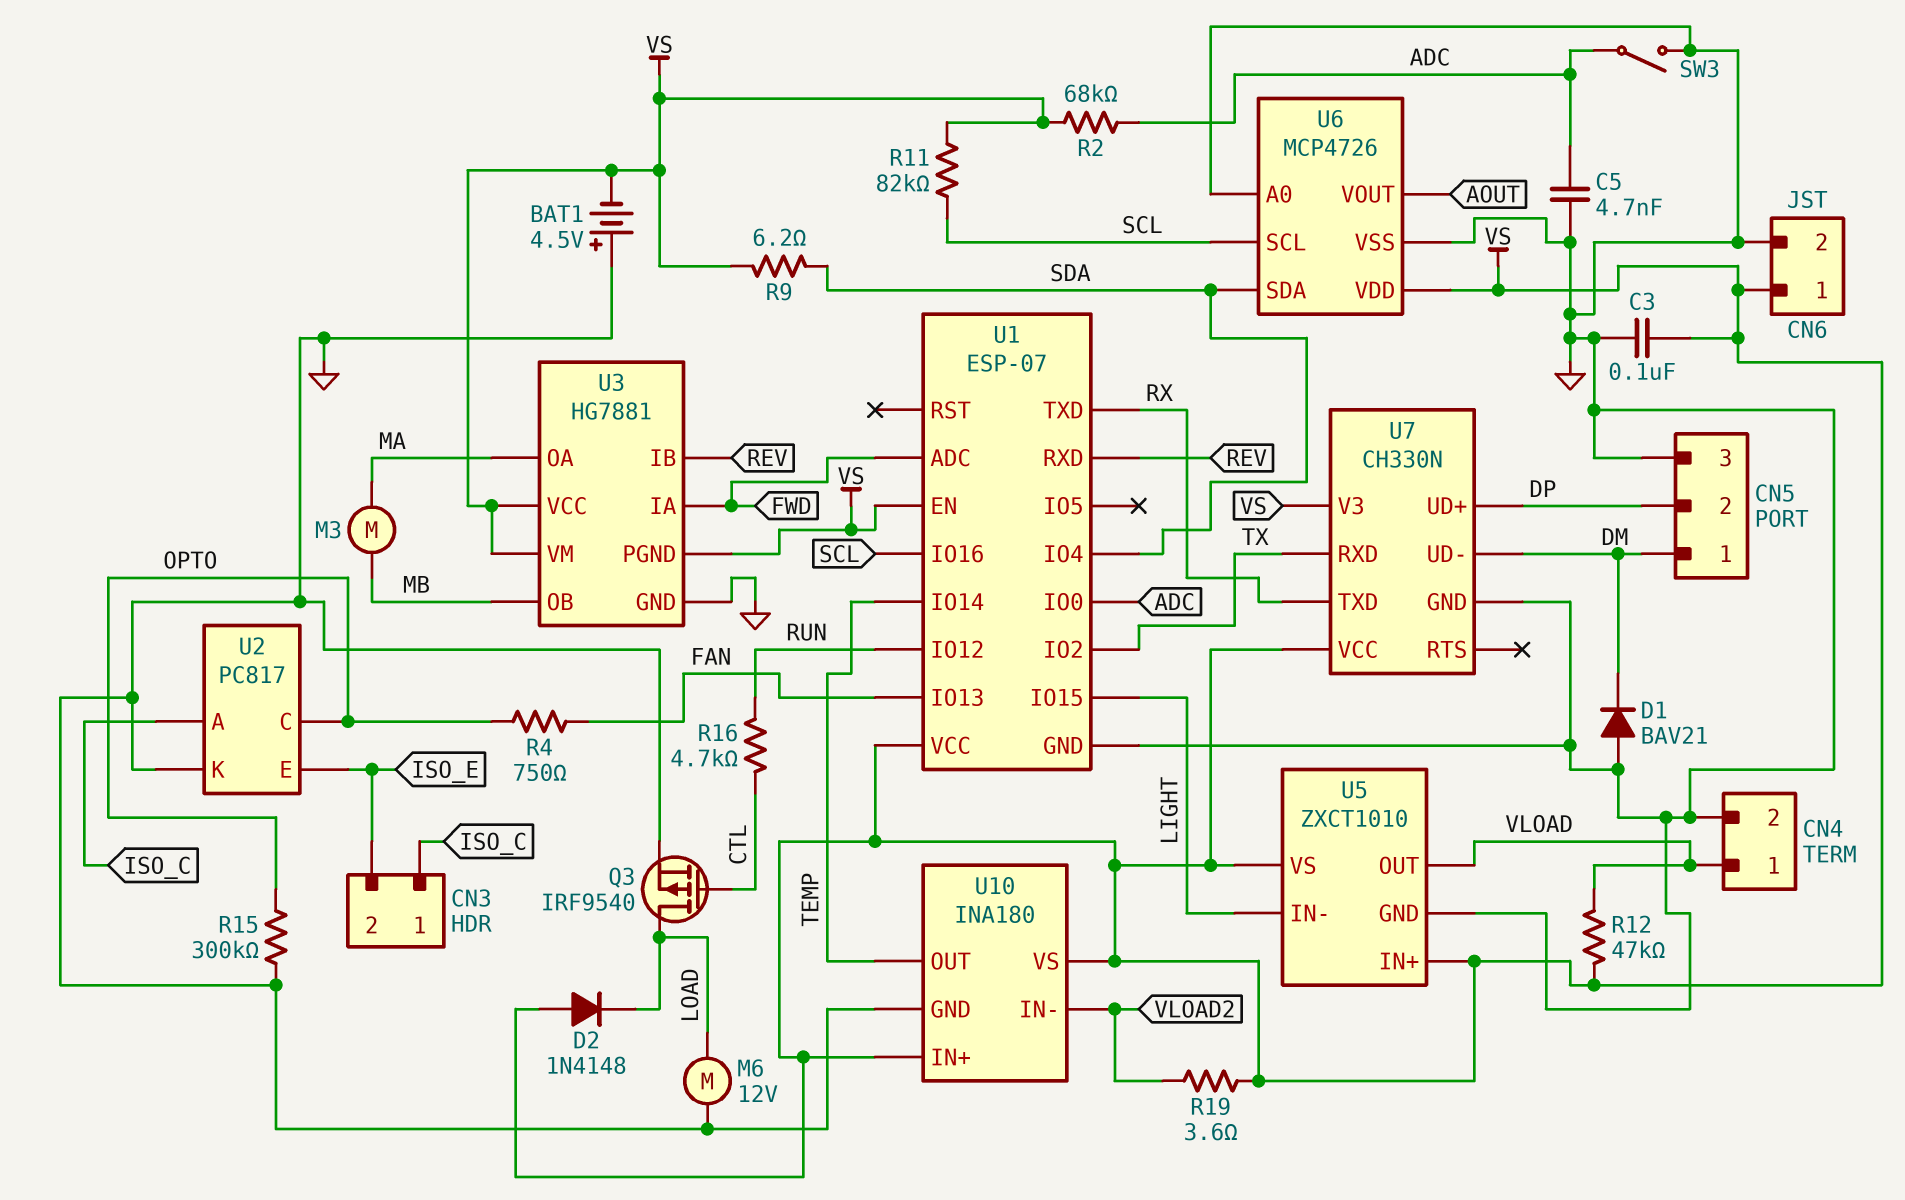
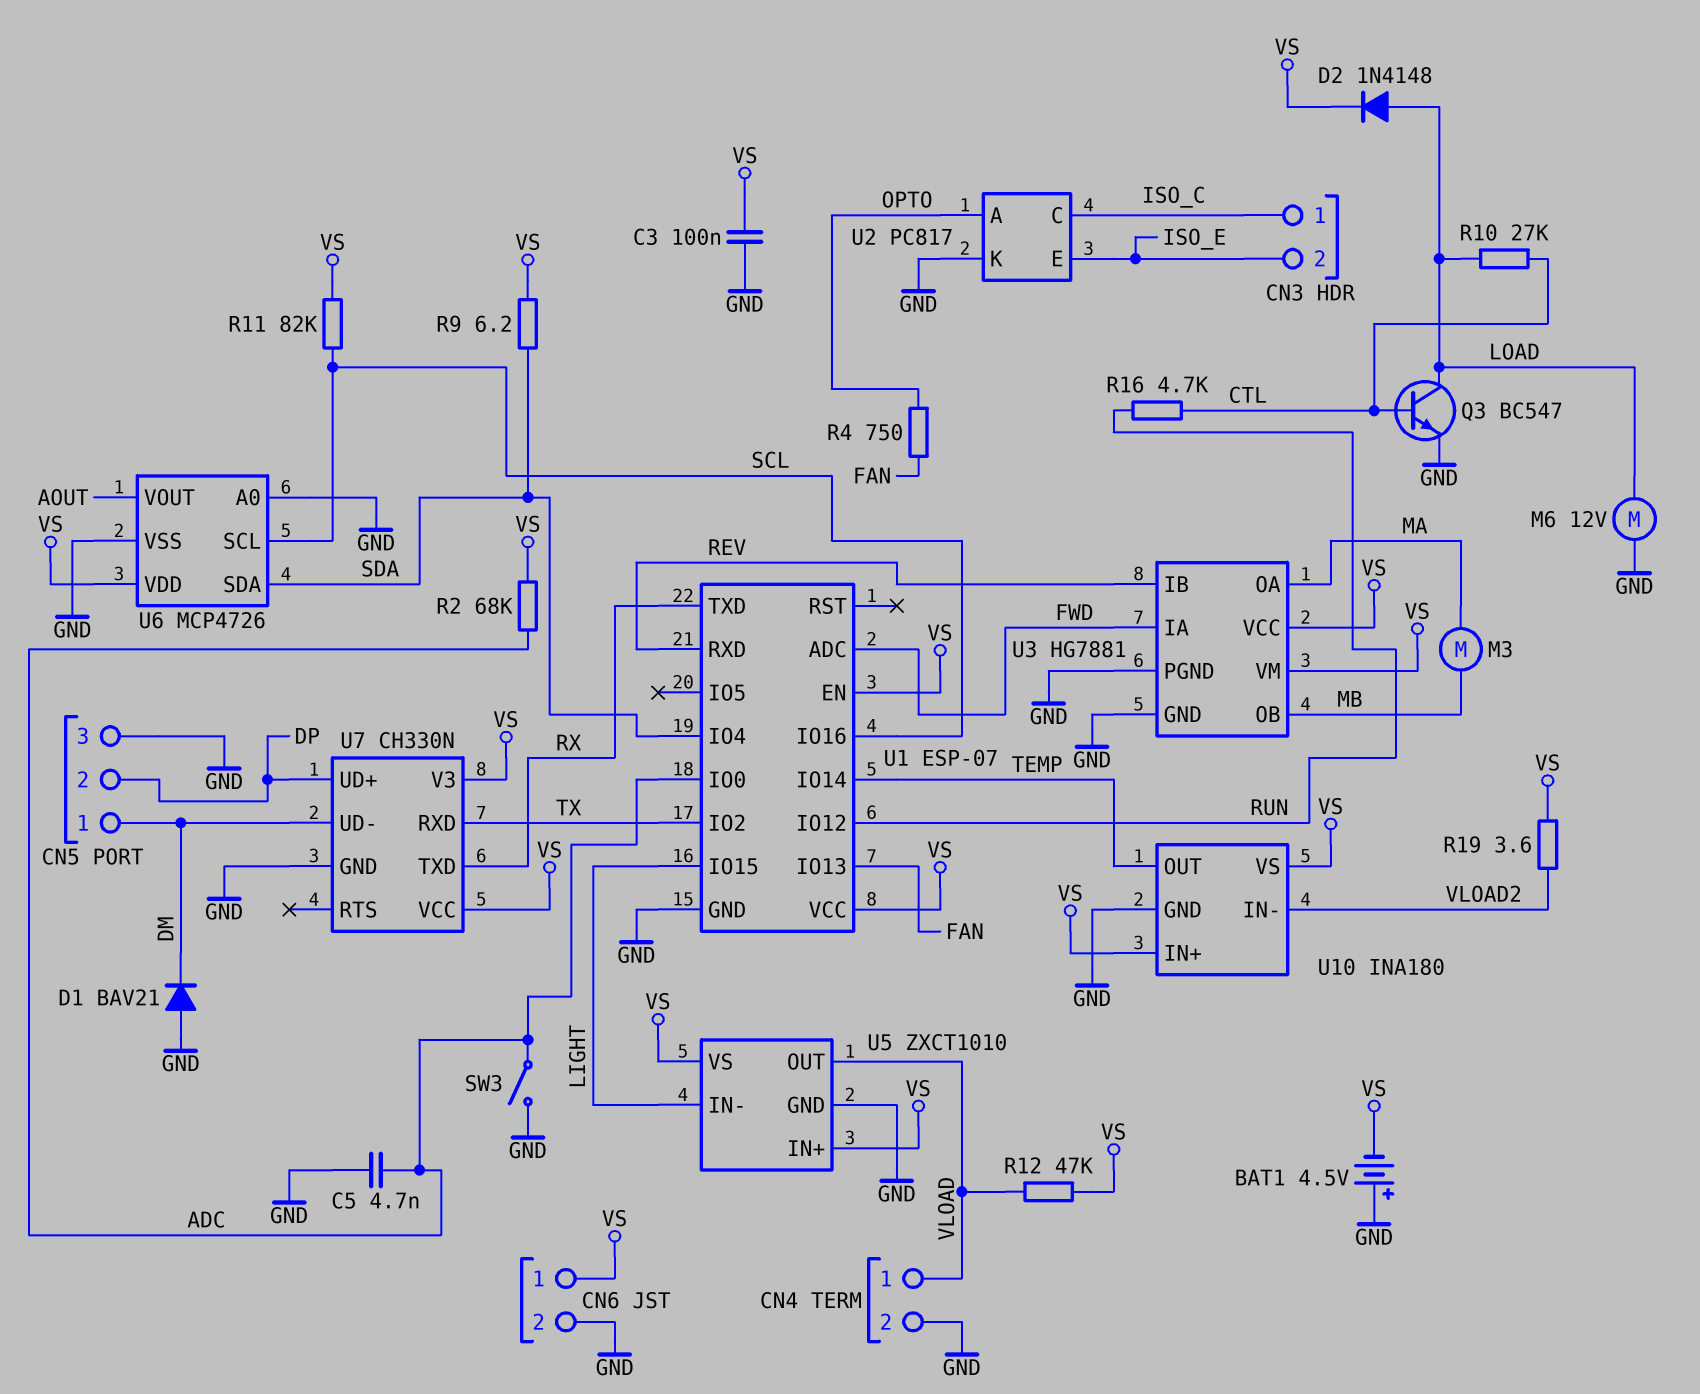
D2: diode 1N4148 (A VS, K LOAD) -> diode 1N4148 (A LOAD, K VS)
Q3: PMOS IRF9540 (G CTL, D LOAD, S GND) -> NPN BC547 (B CTL, C LOAD, E GND)
R10: none -> 27k (CTL, LOAD)
R15: 300k (GND, OPTO) -> none
U2 pin A: ISO_C -> OPTO
U2 pin C: OPTO -> ISO_C
U3 pin PGND: VS -> GND

